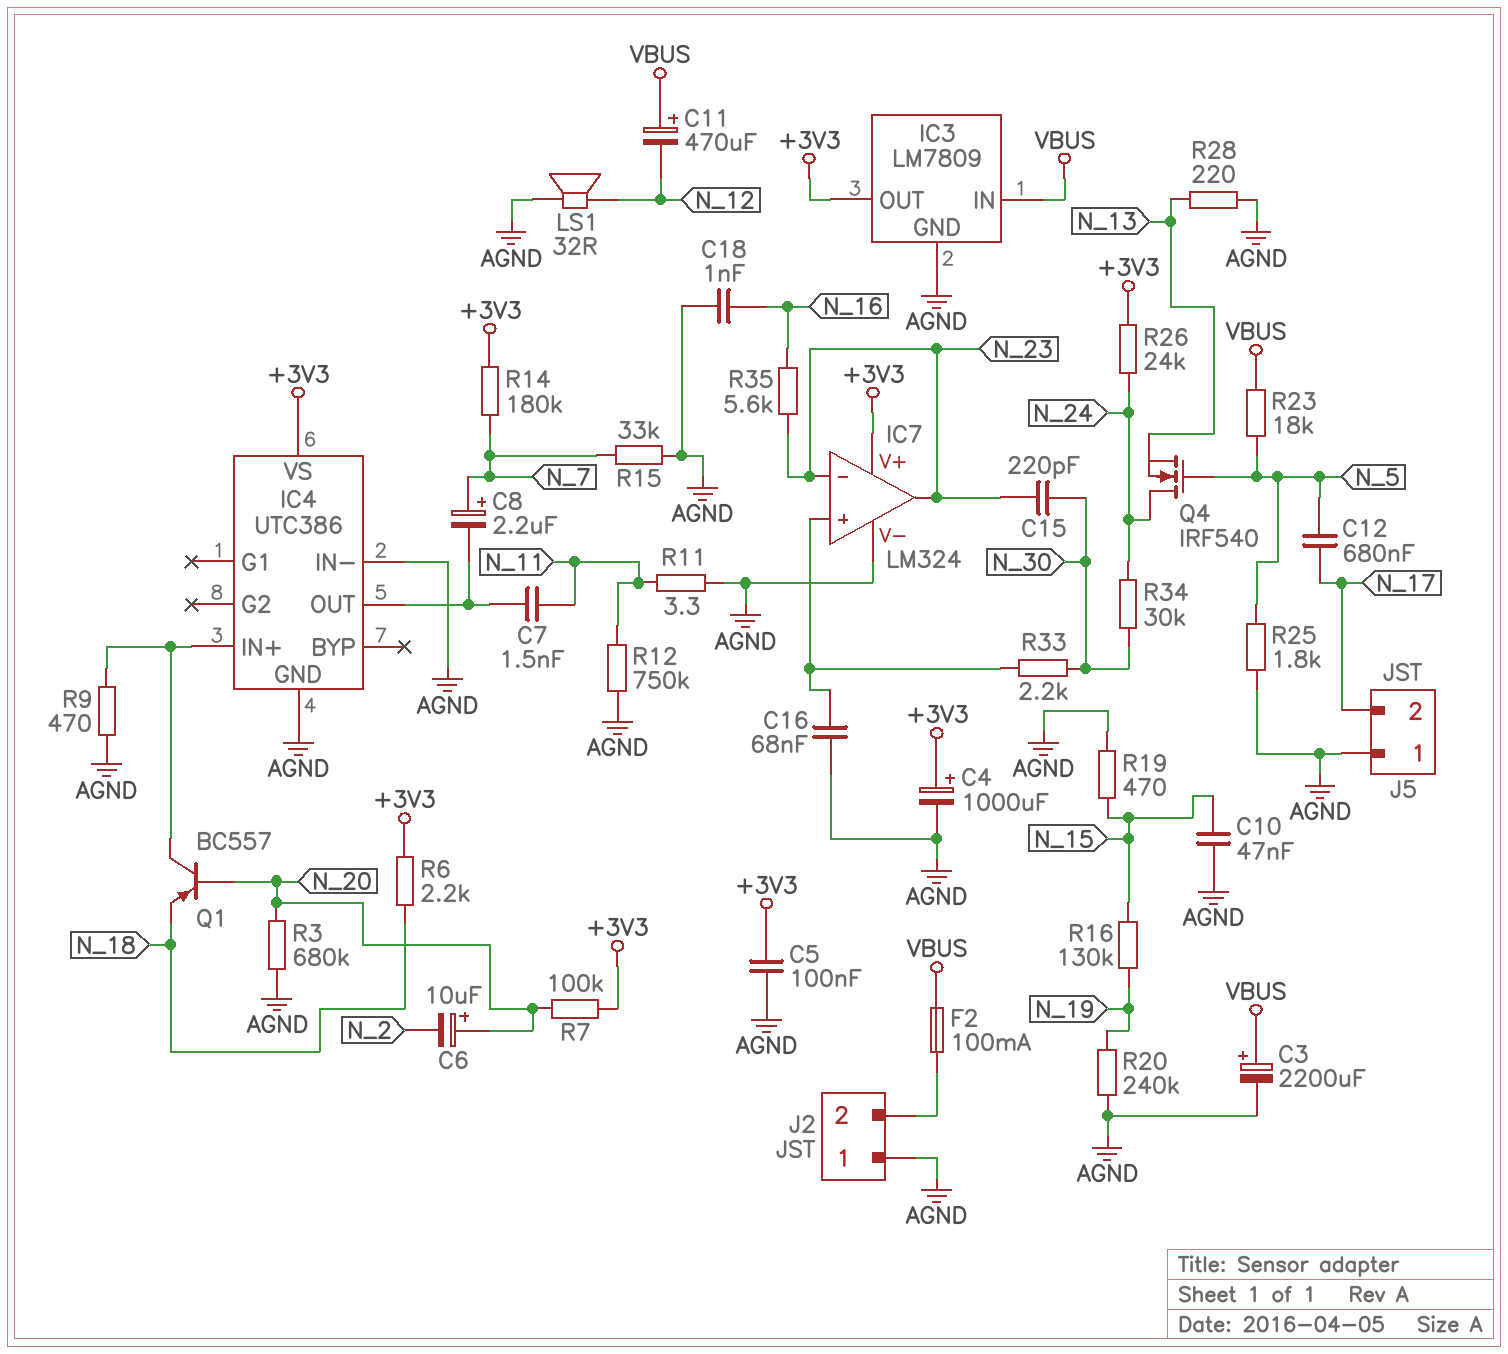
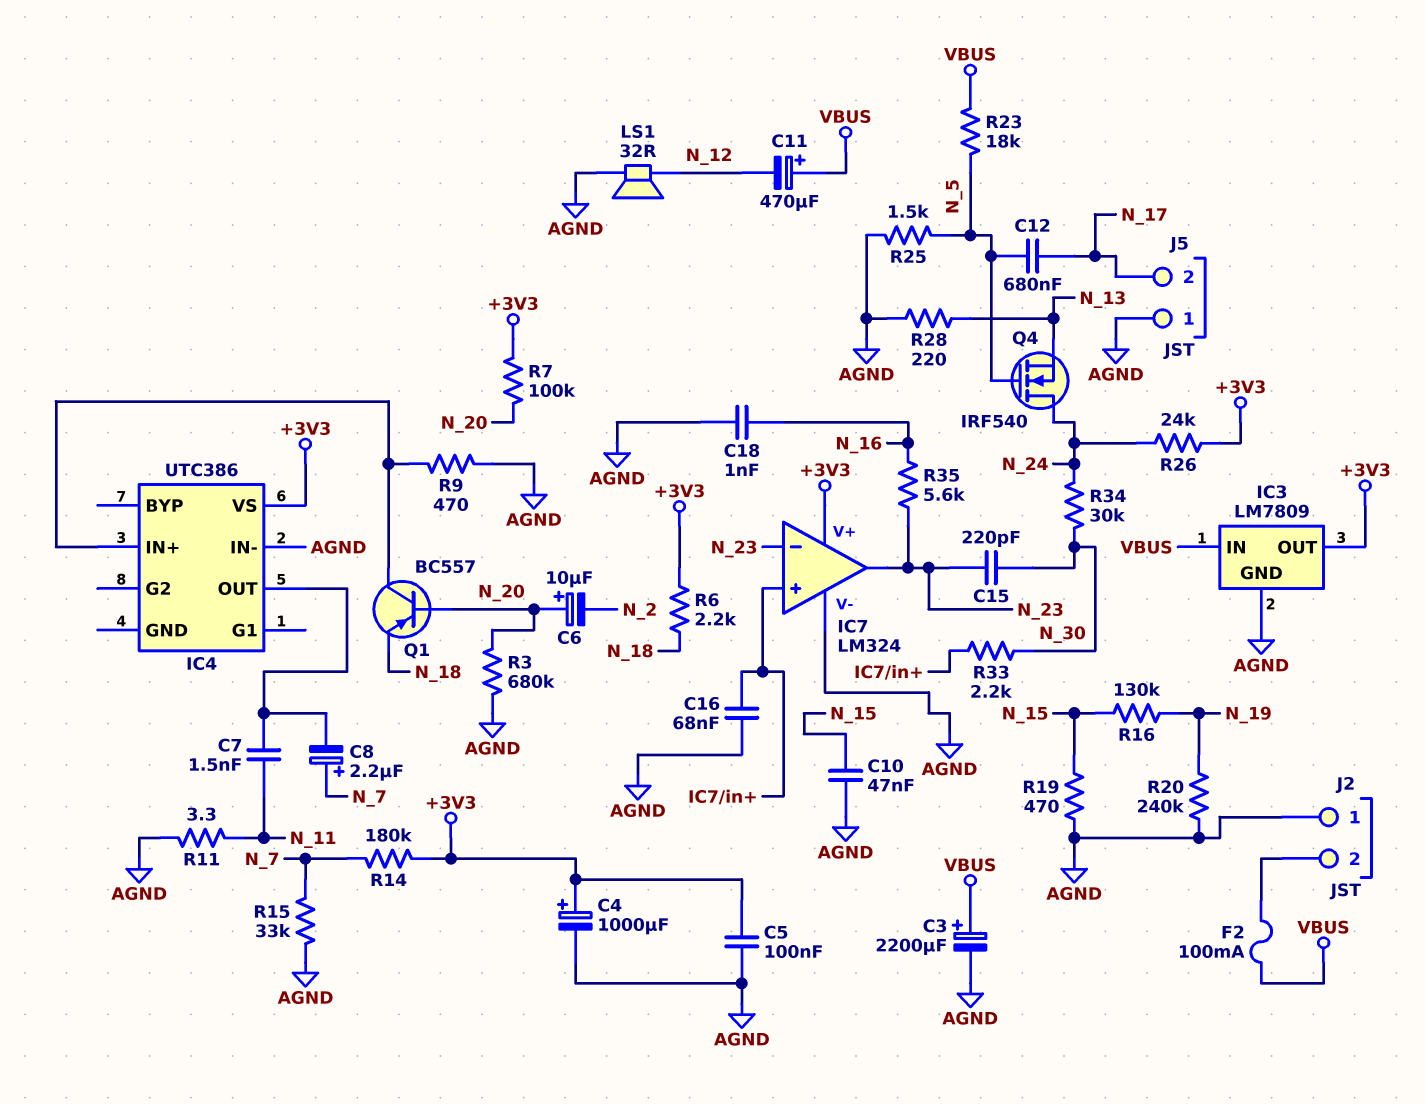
IC4 pin GND: AGND -> none
R12: 750k (AGND, N_11) -> none
R25: 1.8k (AGND, N_5) -> 1.5k (AGND, N_5)

